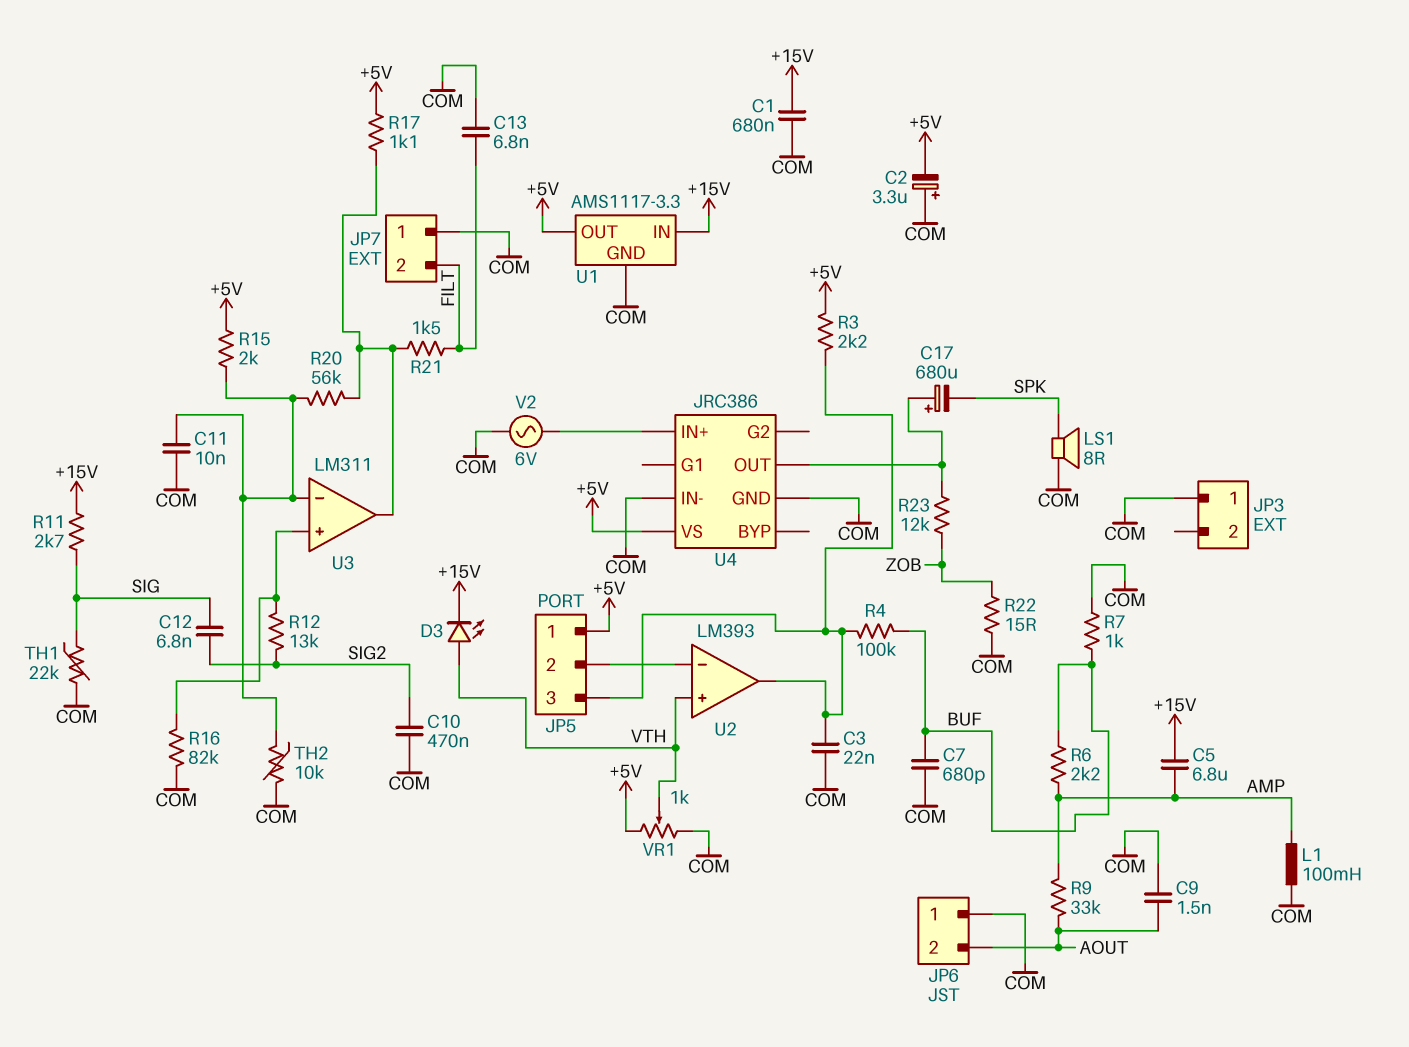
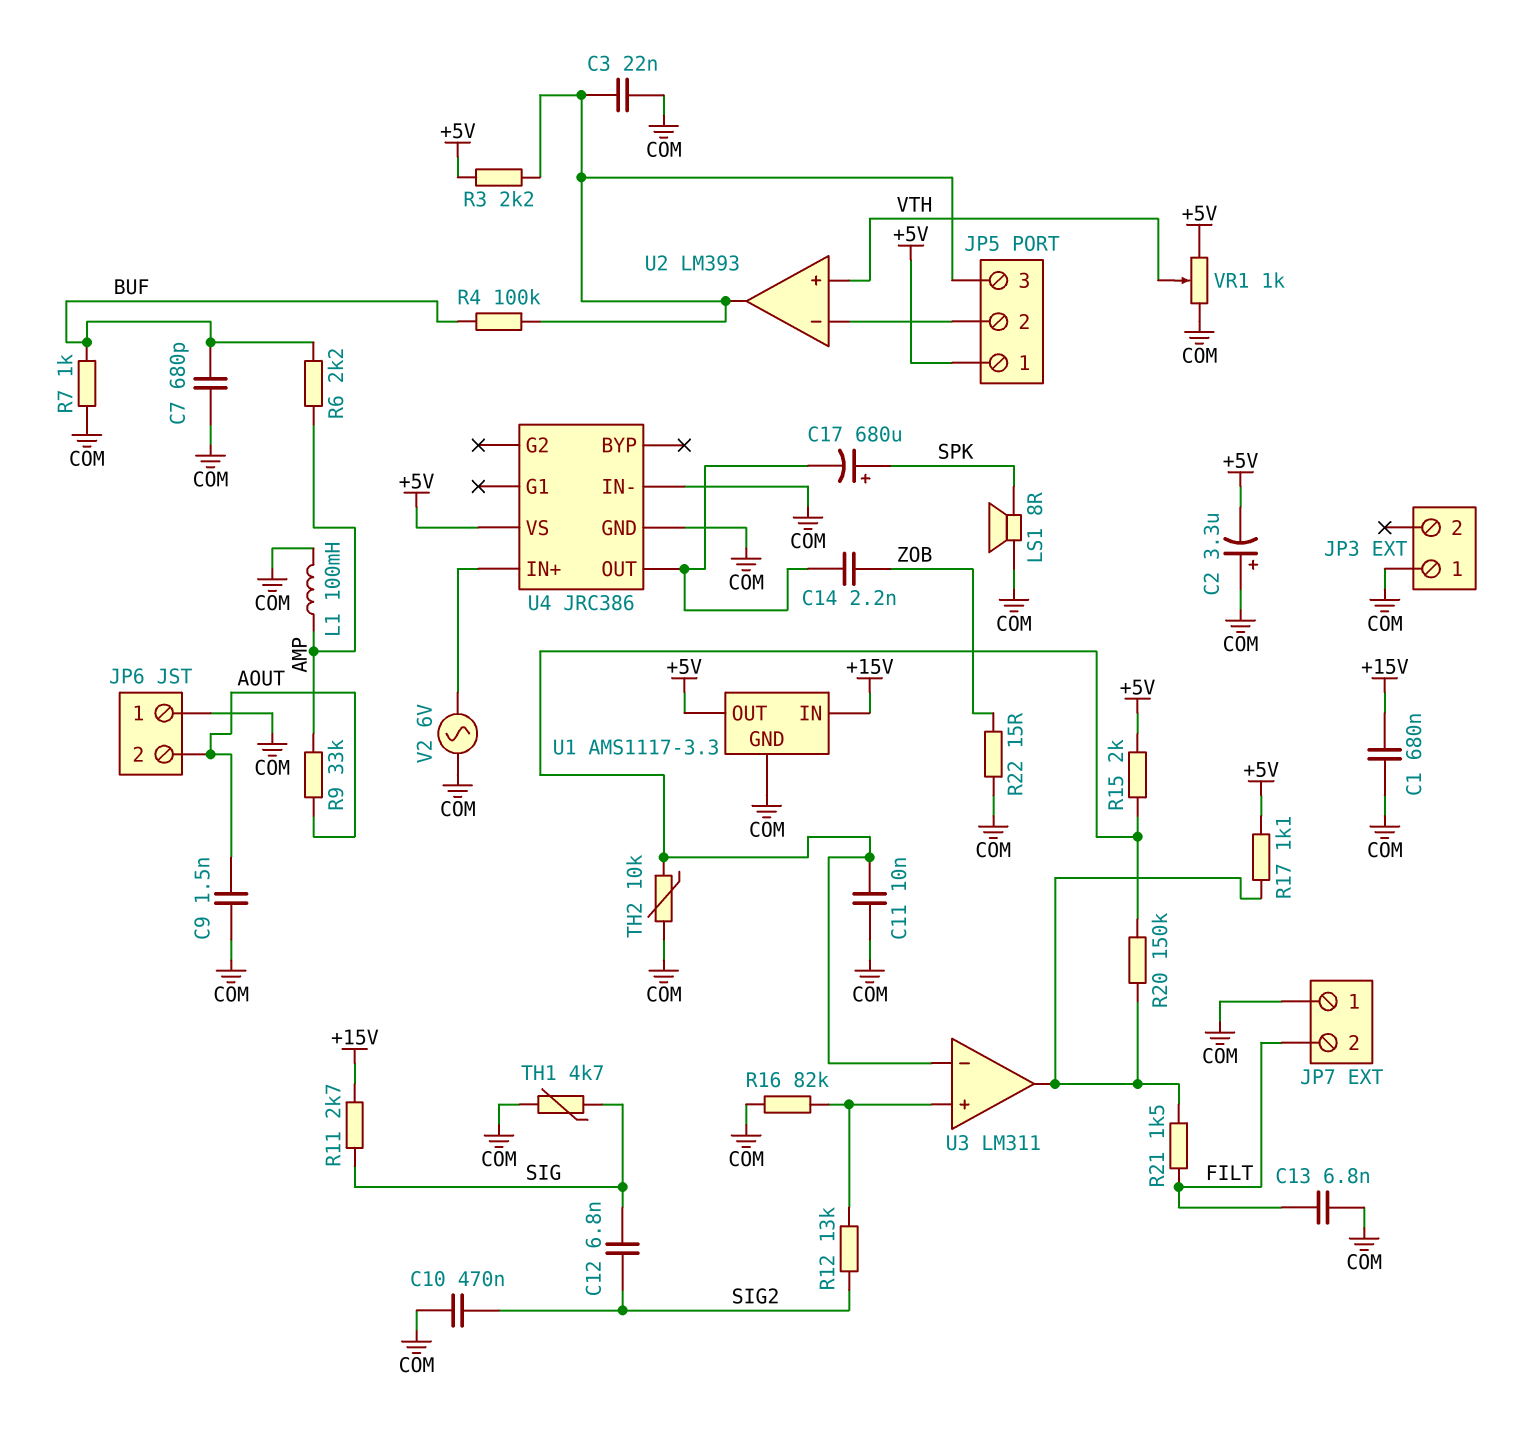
C5: 6.8uF (+15V, AMP) -> none
C14: none -> 2.2nF (U4/OUT, ZOB)
C17: 680uF (plus U4/OUT, minus SPK) -> 680uF (plus SPK, minus U4/OUT)
D3: LED (A VTH, K +15V) -> none
R20: 56k (U3/in-, U3/out) -> 150k (U3/in-, U3/out)
R23: 12k (U4/OUT, ZOB) -> none
TH1: 22k (COM, SIG) -> 4.7k (COM, SIG)

